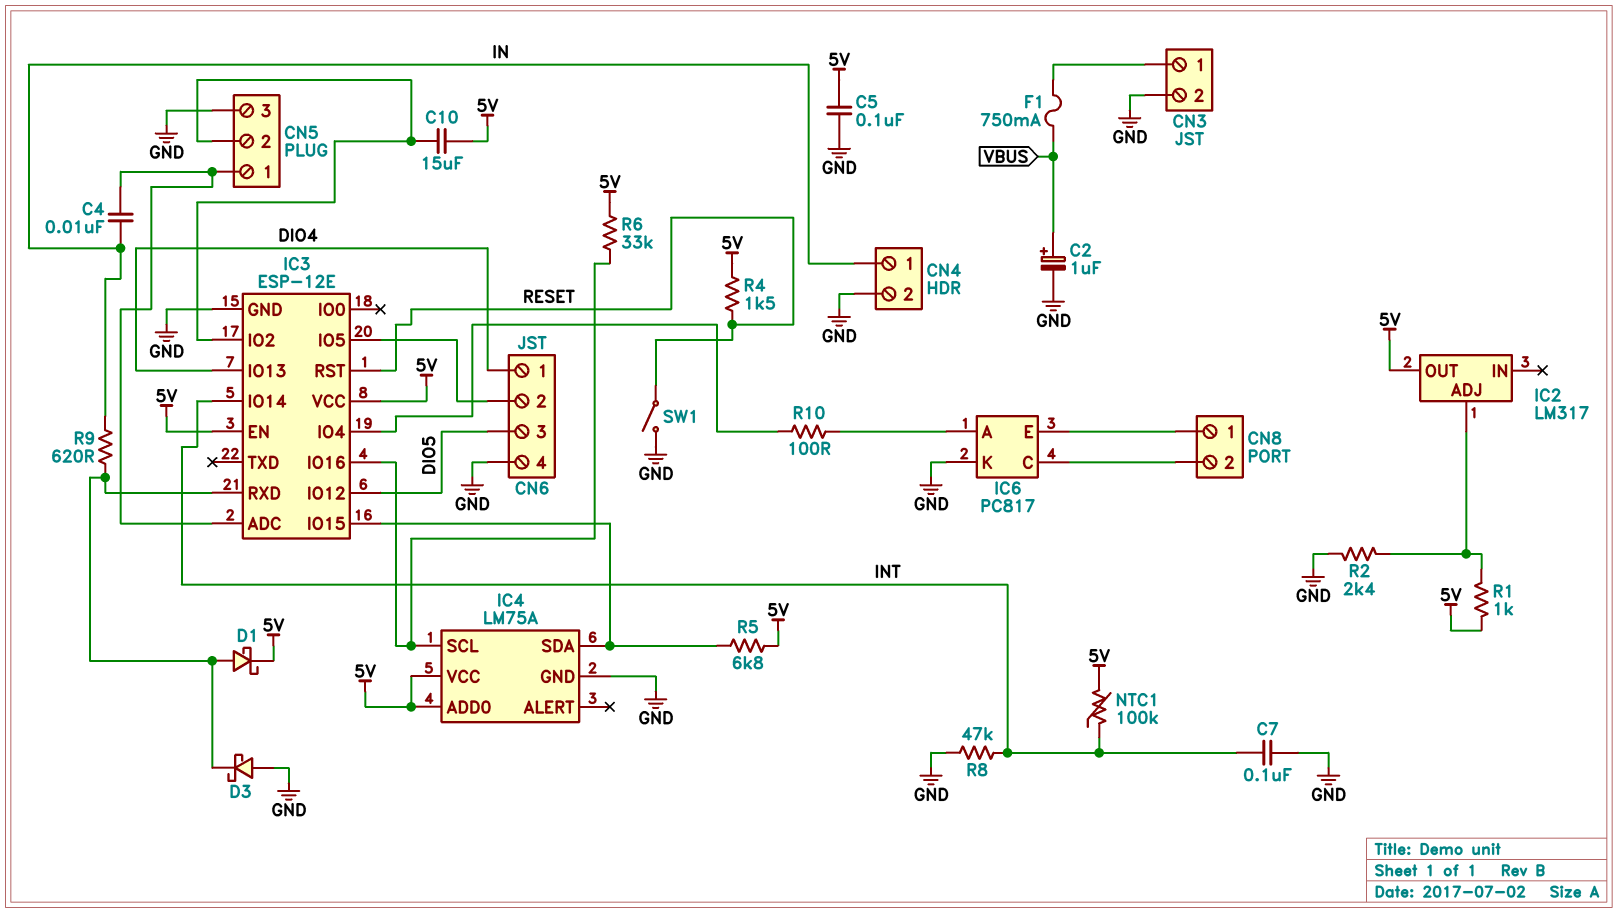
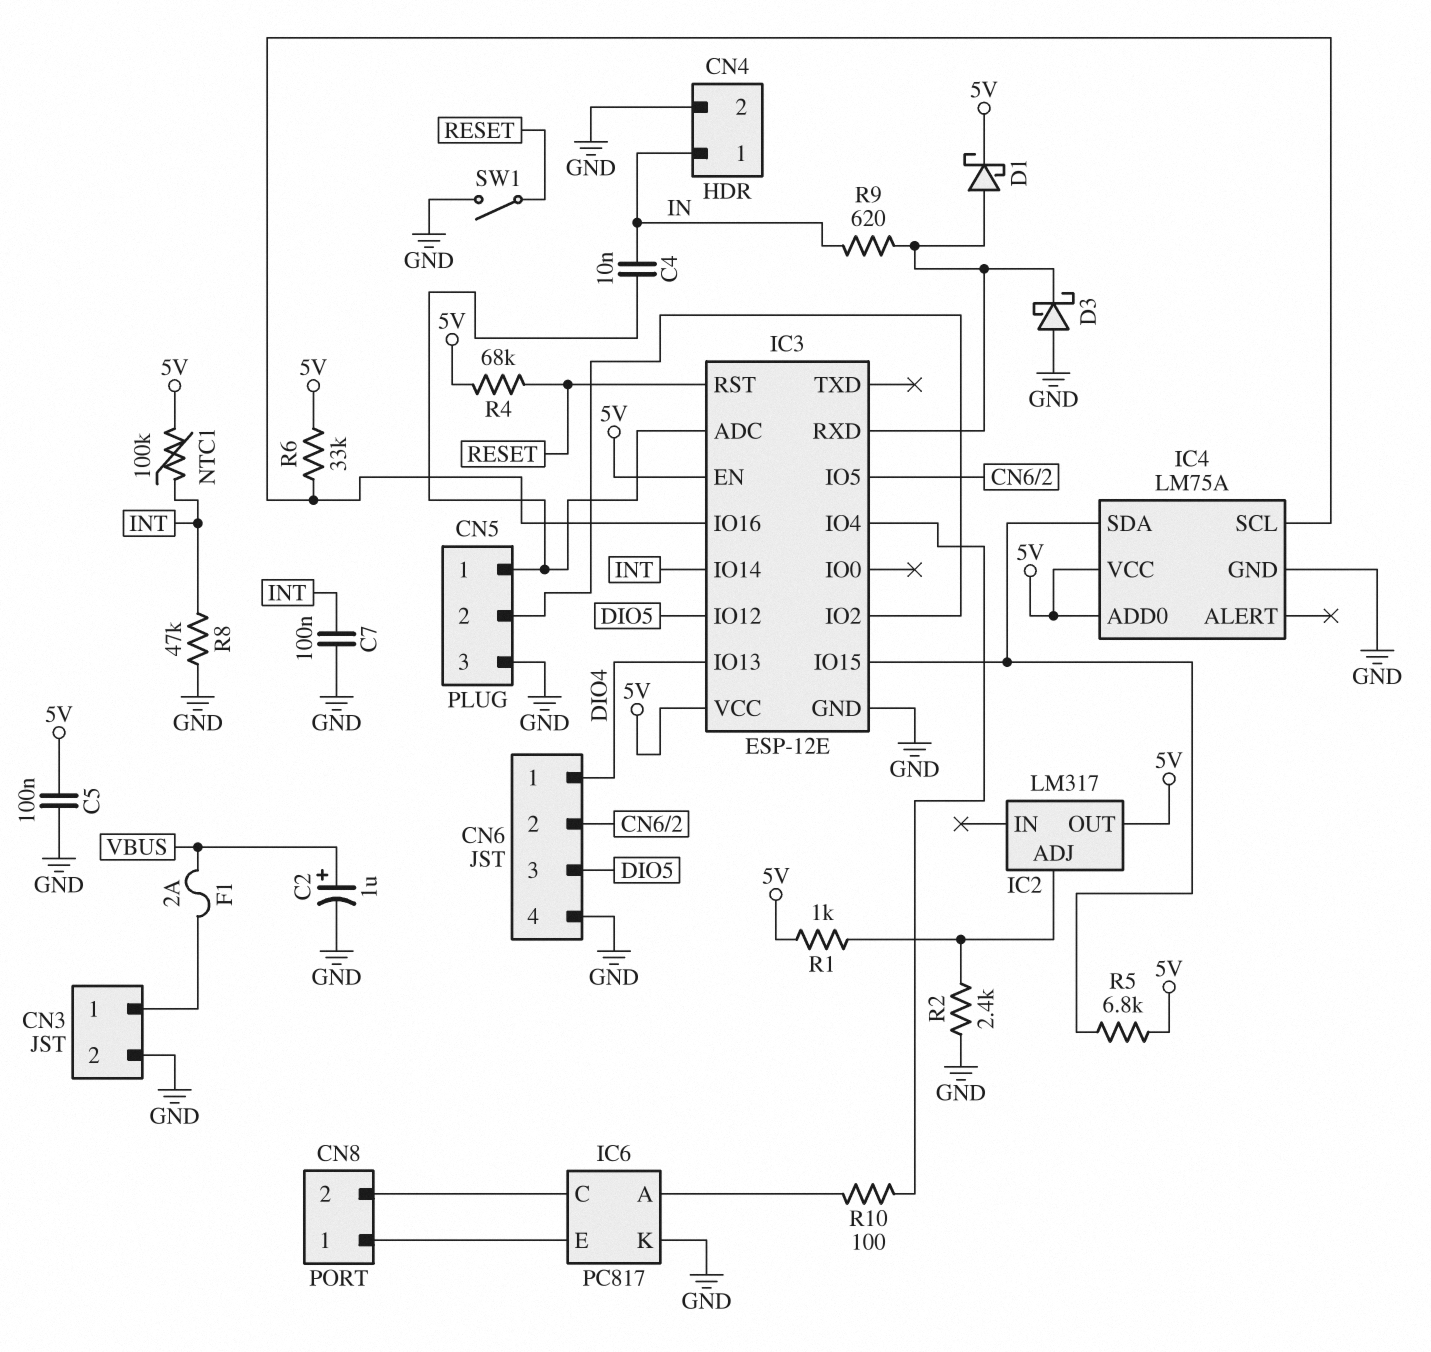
C10: 15uF (5V, CN5/2) -> none
F1: 750mA (CN3/1, VBUS) -> 2A (CN3/1, VBUS)
R4: 1.5k (5V, RESET) -> 68k (5V, RESET)

